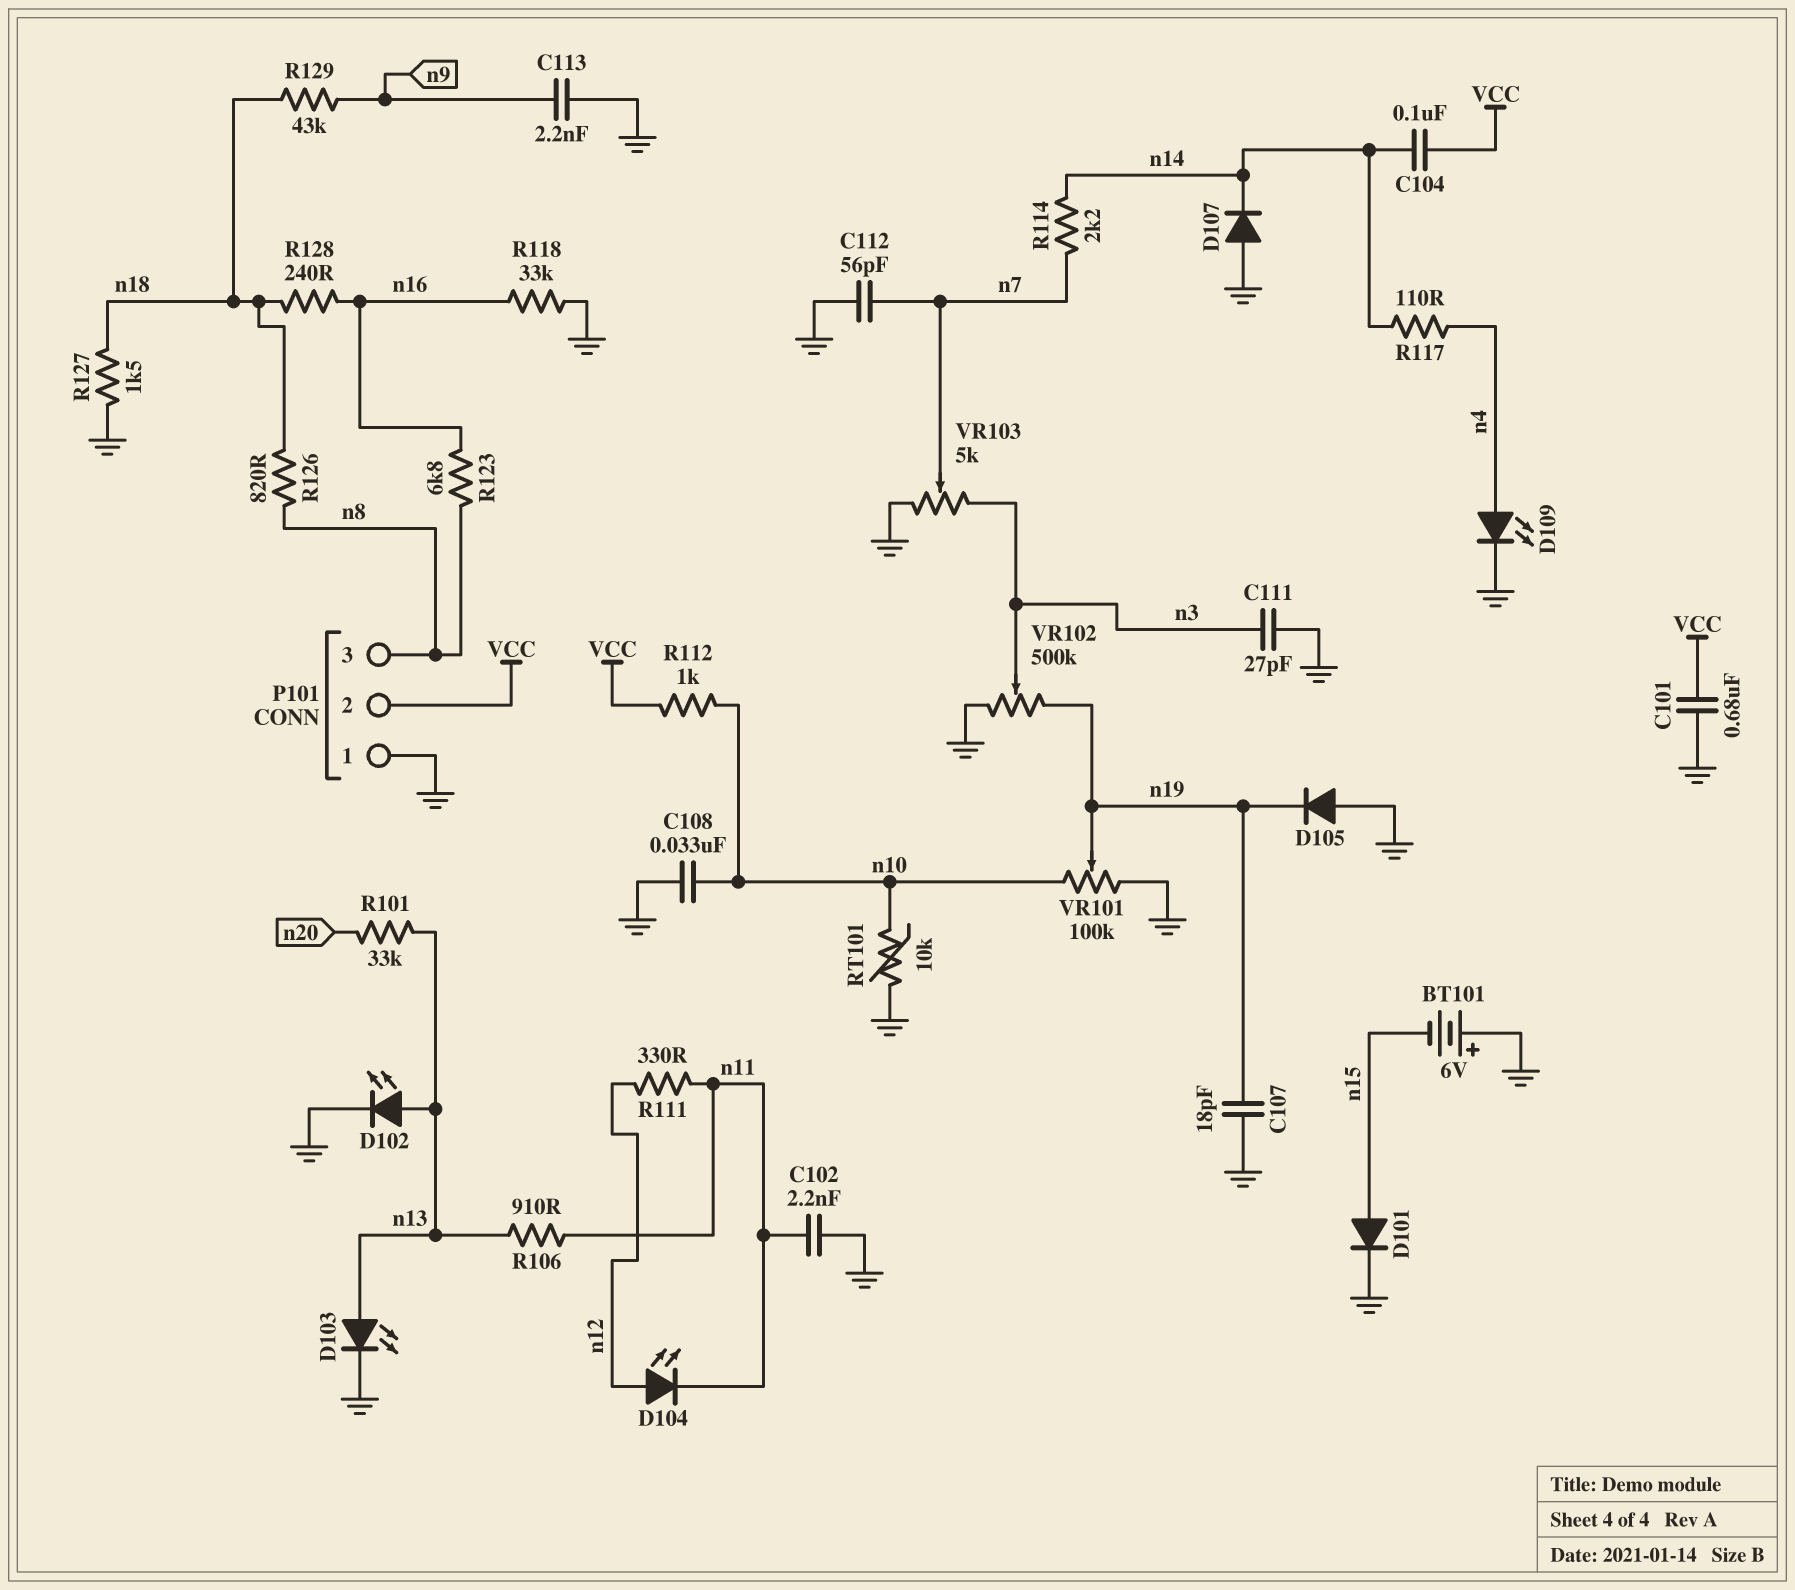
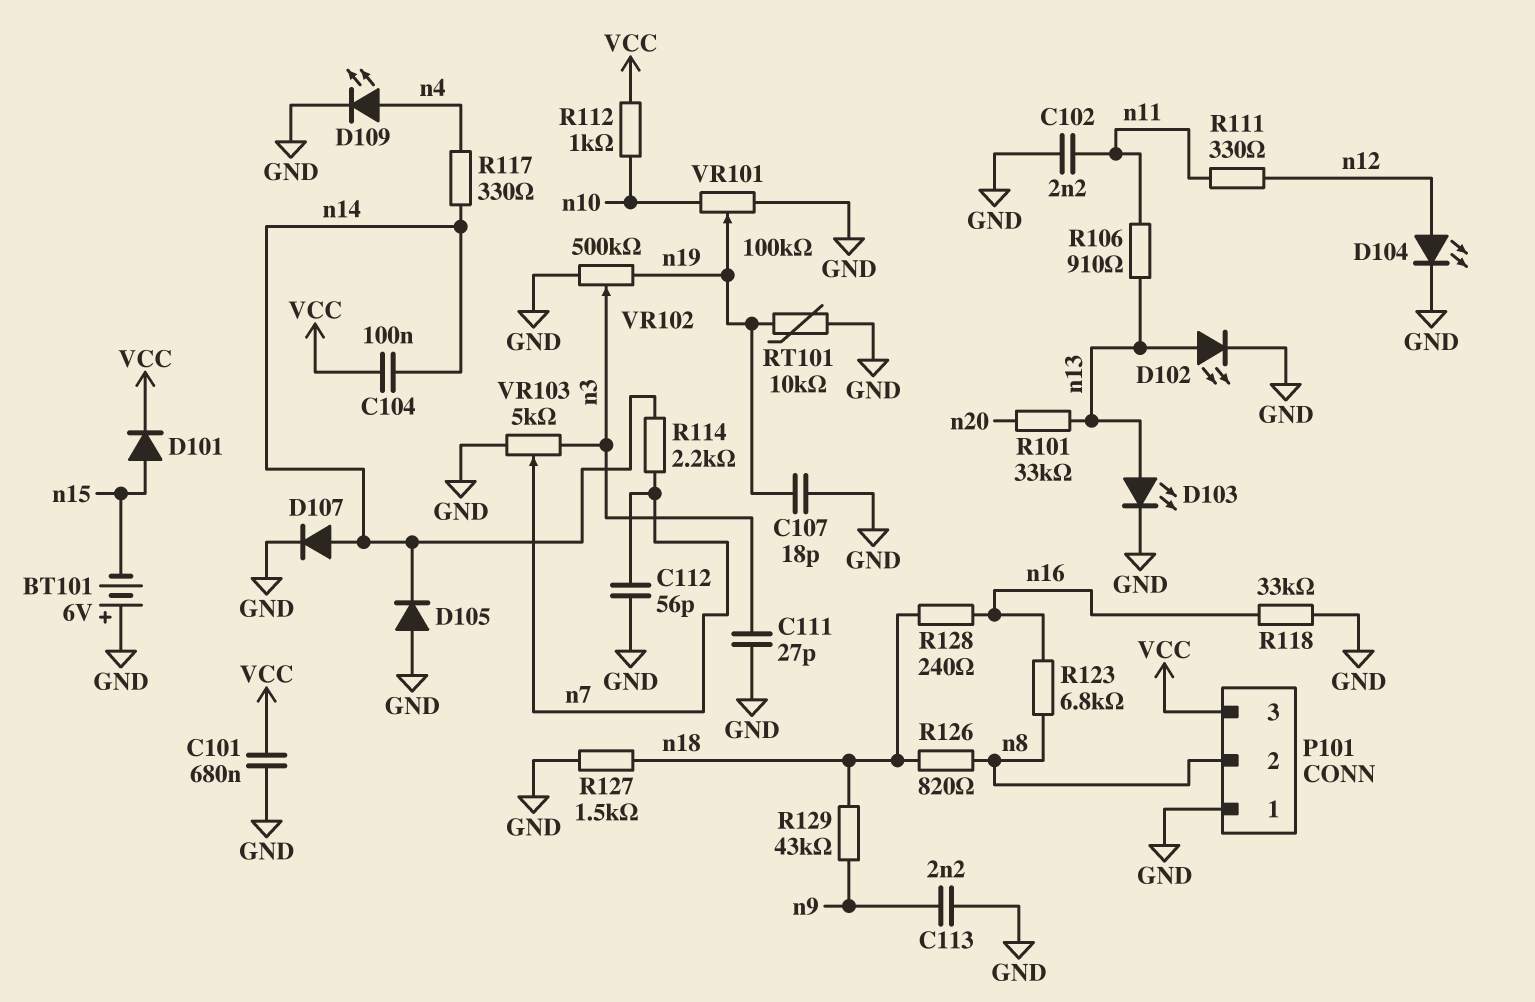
C108: 33nF (GND, n10) -> none
D101: diode (A n15, K GND) -> diode (A n15, K VCC)
D104: LED (A n12, K n11) -> LED (A n12, K GND)
D105: diode (A GND, K n19) -> diode (A GND, K n14)
D107: diode (A GND, K n14) -> diode (A n14, K GND)
P101 pin 2: VCC -> n8
P101 pin 3: n8 -> VCC
R117: 110 (n4, n14) -> 330 (n4, n14)
RT101: 10k (GND, n10) -> 10k (GND, n19)

